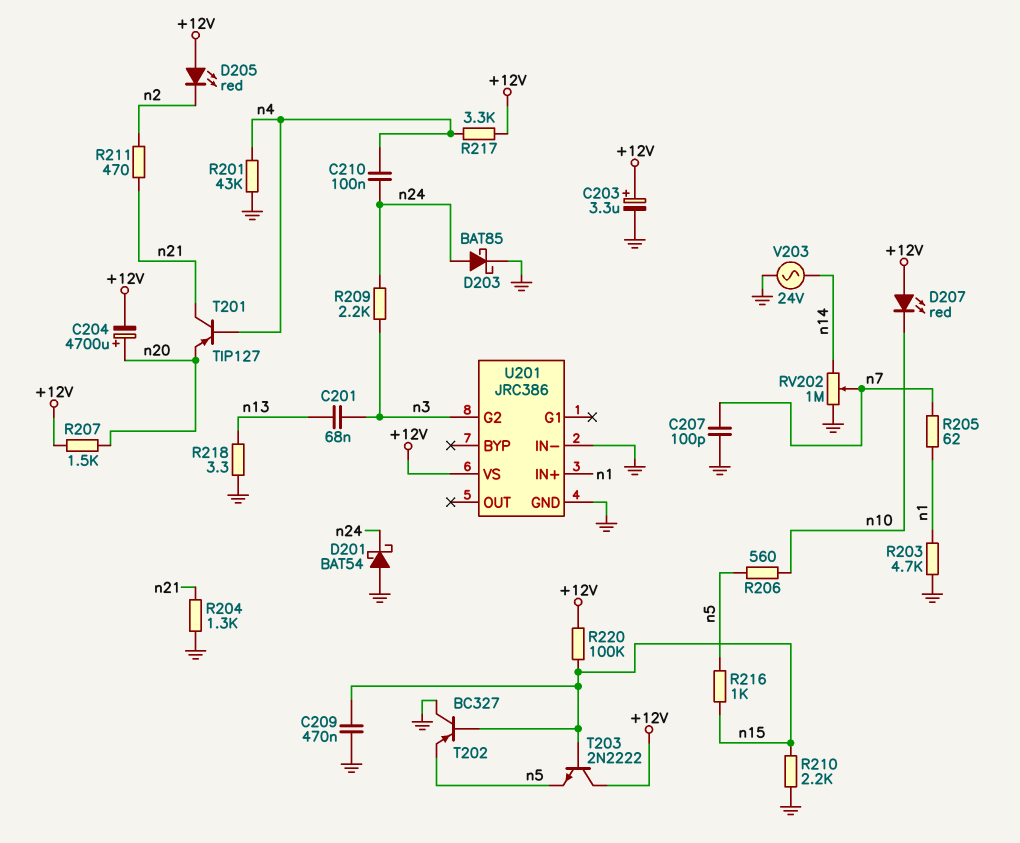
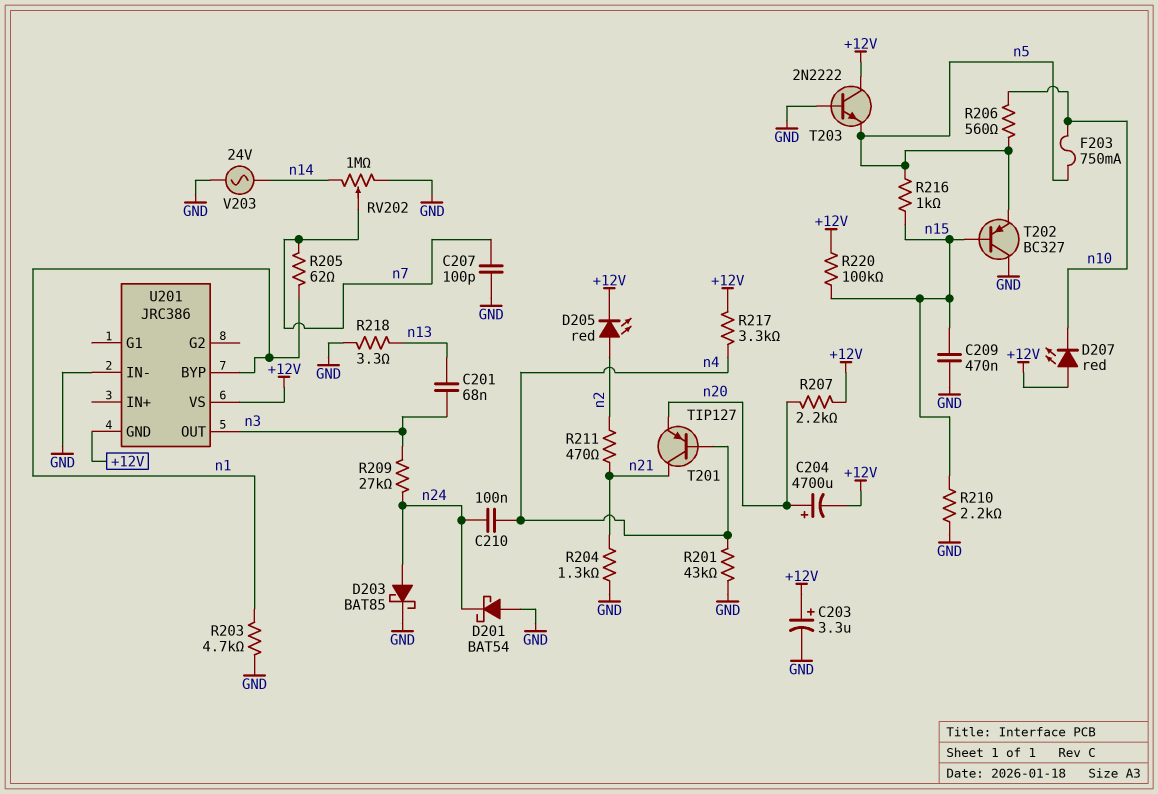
D205: LED red (A +12V, K n2) -> LED red (A n2, K +12V)
F203: none -> 750mA (n5, n10)
R207: 1.5k (+12V, n20) -> 2.2k (+12V, n20)
R209: 2.2k (n3, n24) -> 27k (n3, n24)
T203: NPN 2N2222 (B n15, C +12V, E n5) -> NPN 2N2222 (B GND, C +12V, E n5)
U201 pin BYP: none -> n1
U201 pin G2: n3 -> none
U201 pin GND: GND -> +12V
U201 pin IN+: n1 -> none
U201 pin OUT: none -> n3

